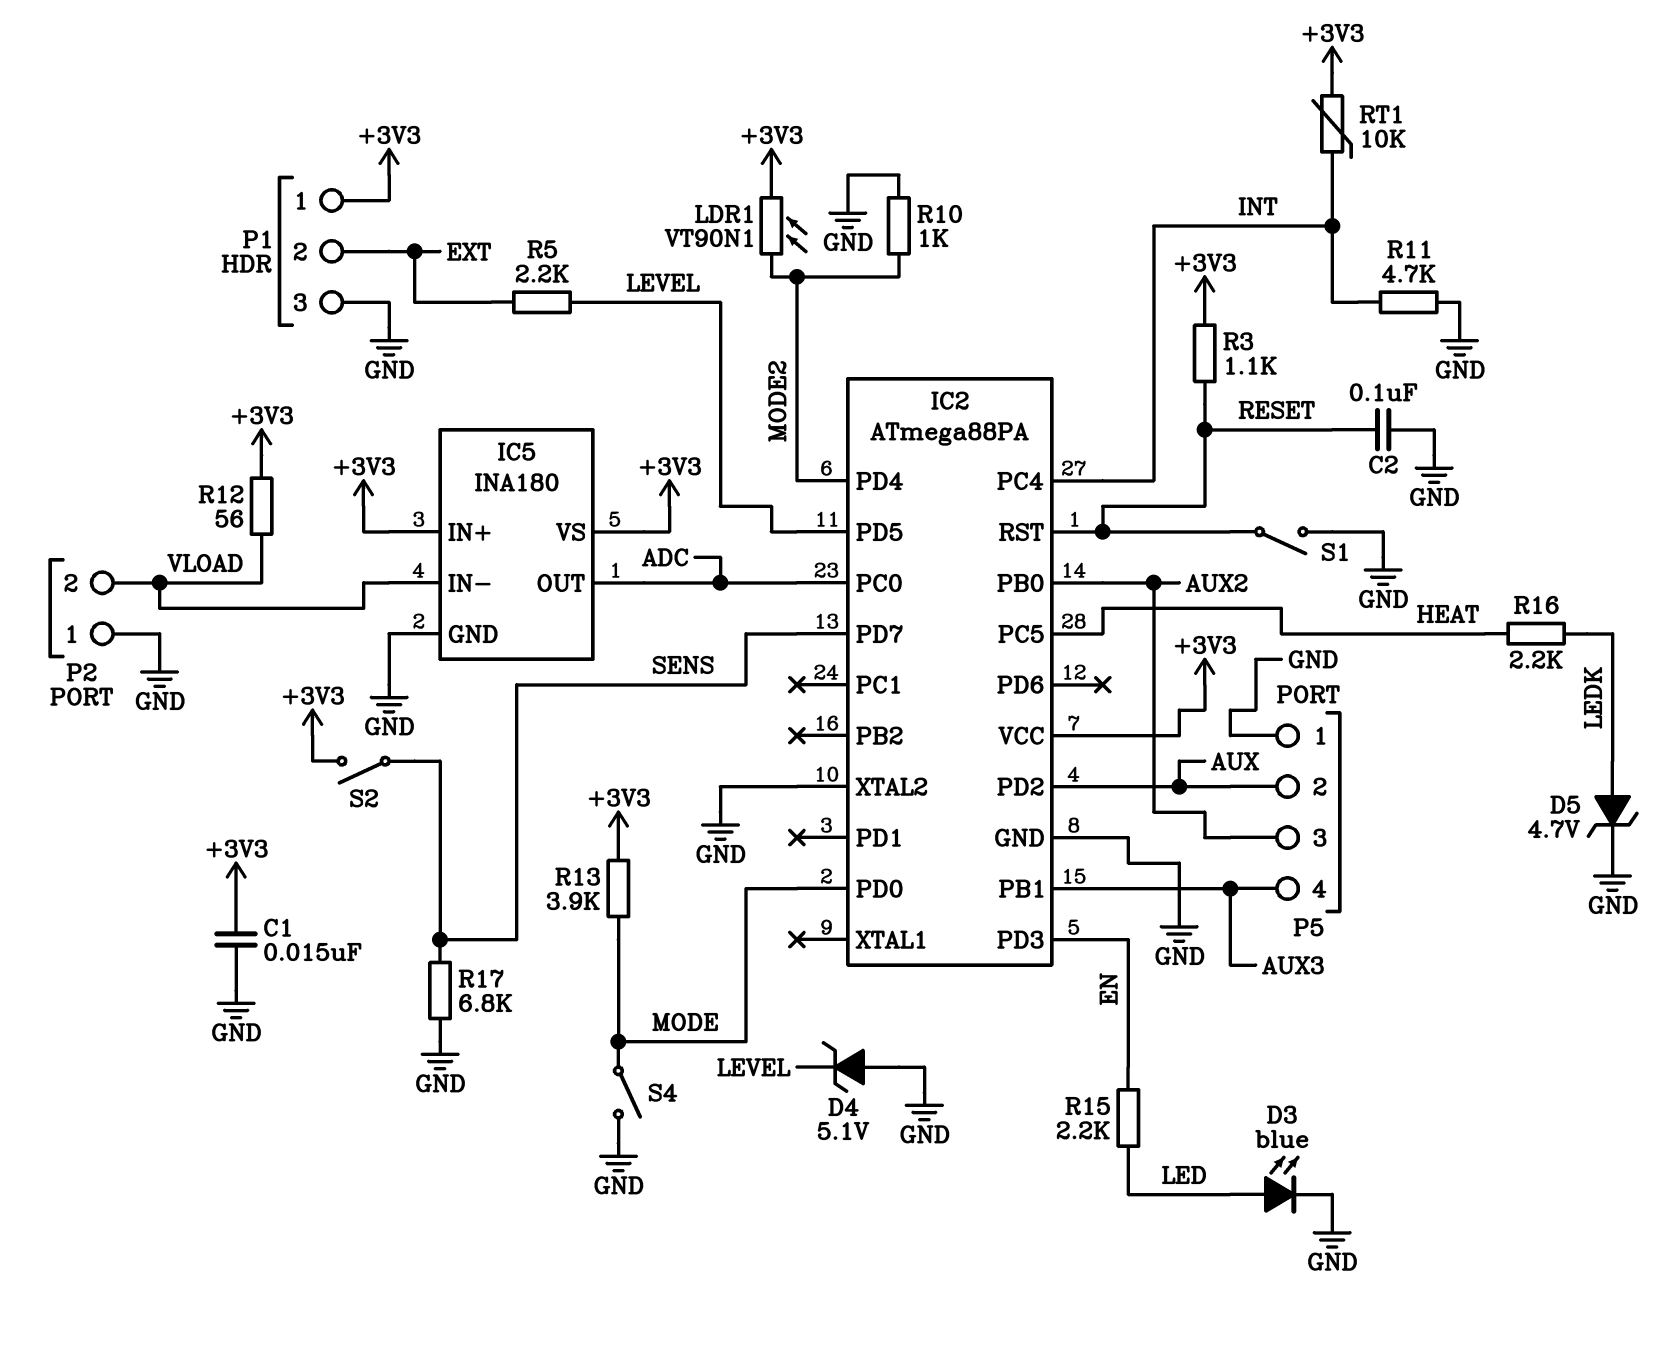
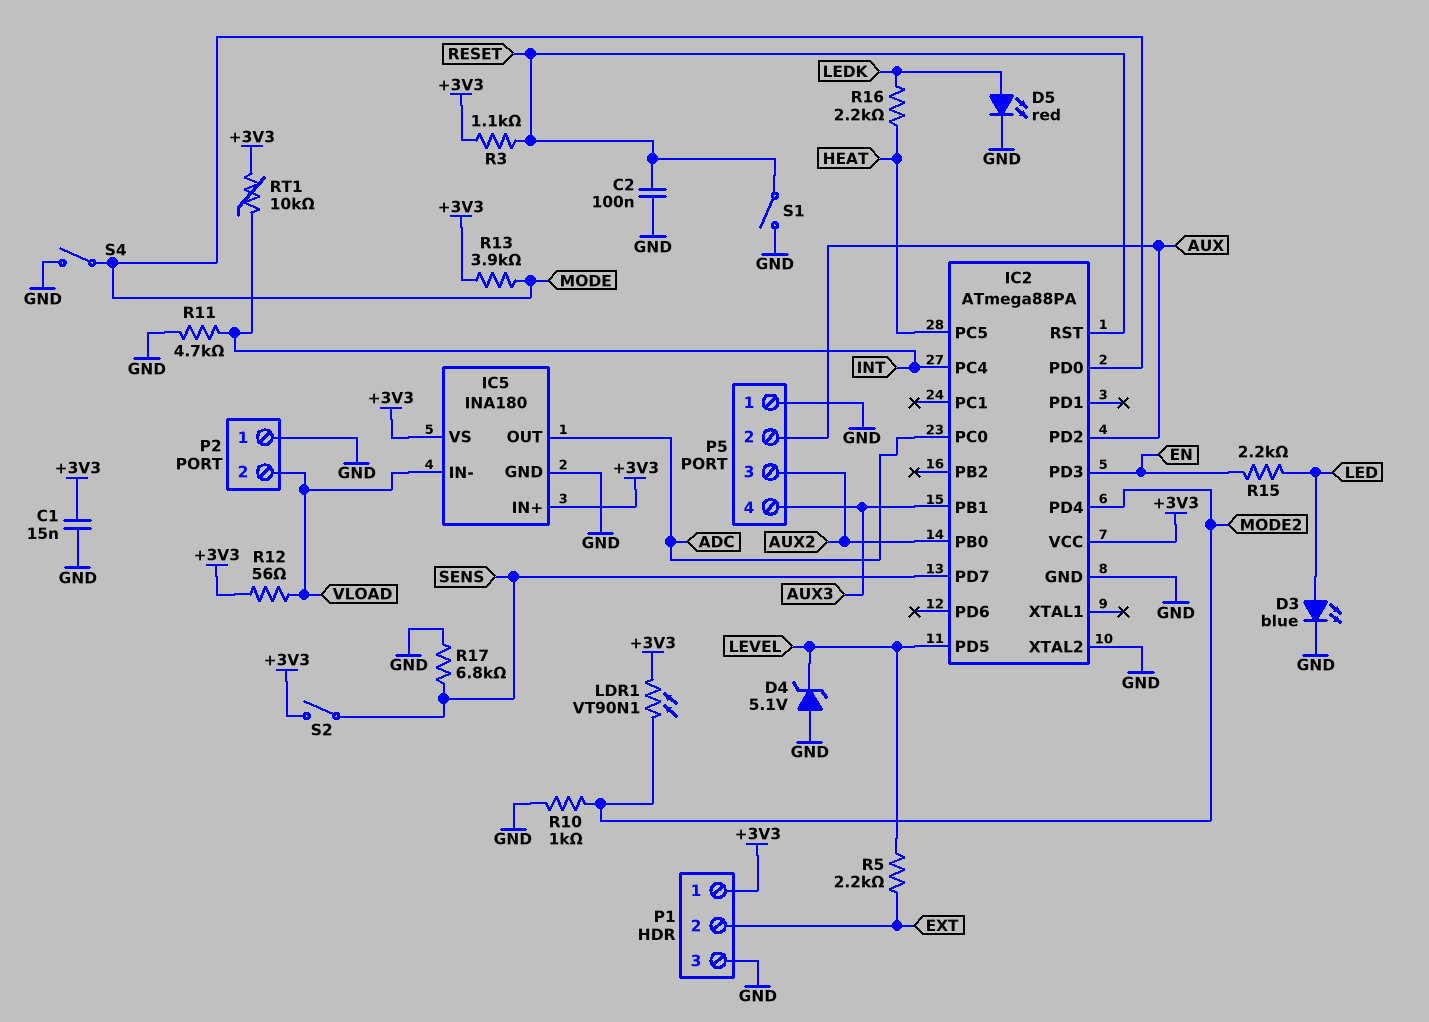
D5: zener 4.7V (A LEDK, K GND) -> LED red (A LEDK, K GND)

